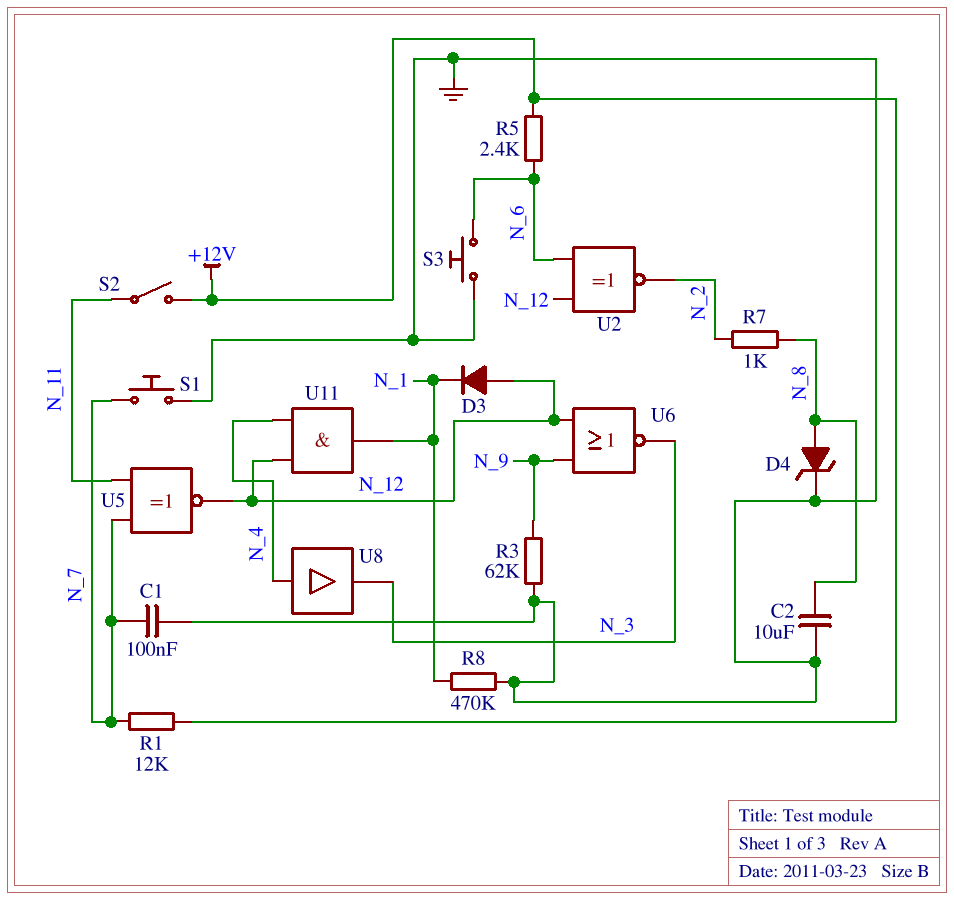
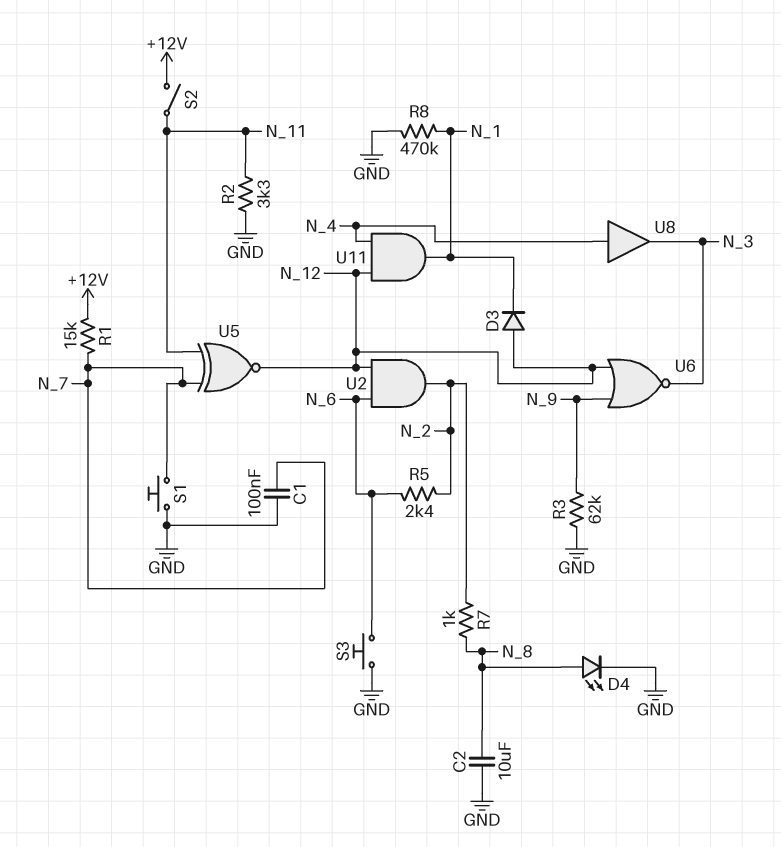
D4: zener (A N_8, K GND) -> LED (A N_8, K GND)
R1: 12k (+12V, N_7) -> 15k (+12V, N_7)
R2: none -> 3.3k (GND, N_11)
R5: 2.4k (+12V, N_6) -> 2.4k (N_2, N_6)
U2: XNOR (in N_6, in N_12, out N_2) -> AND (in N_6, in N_12, out N_2)

